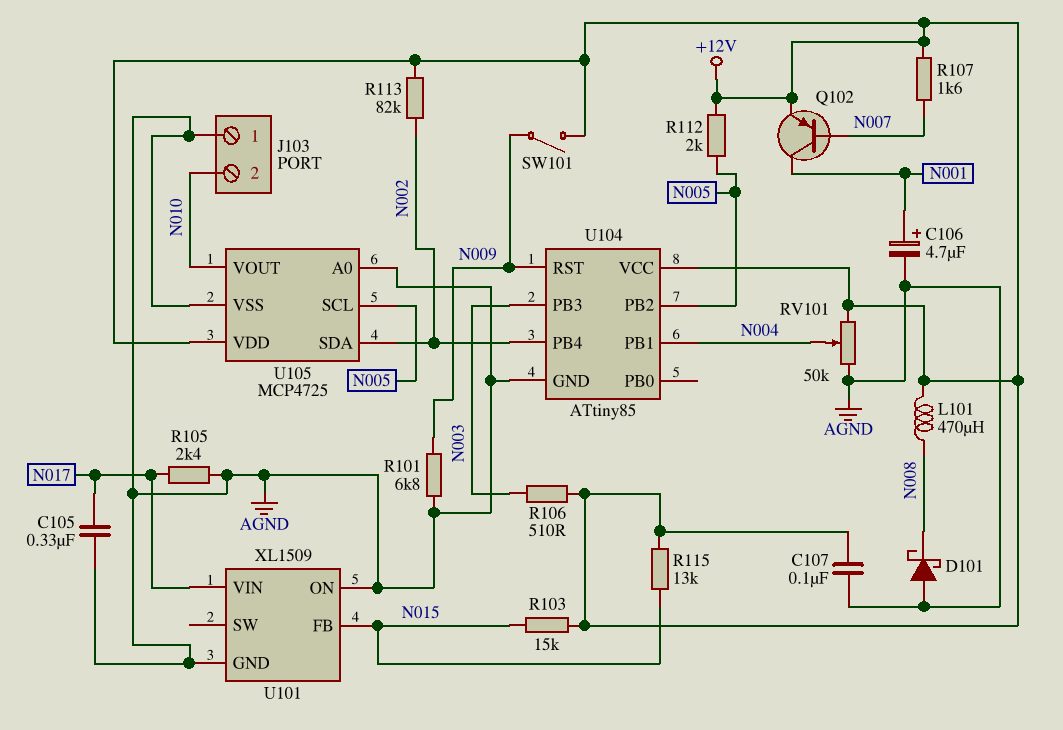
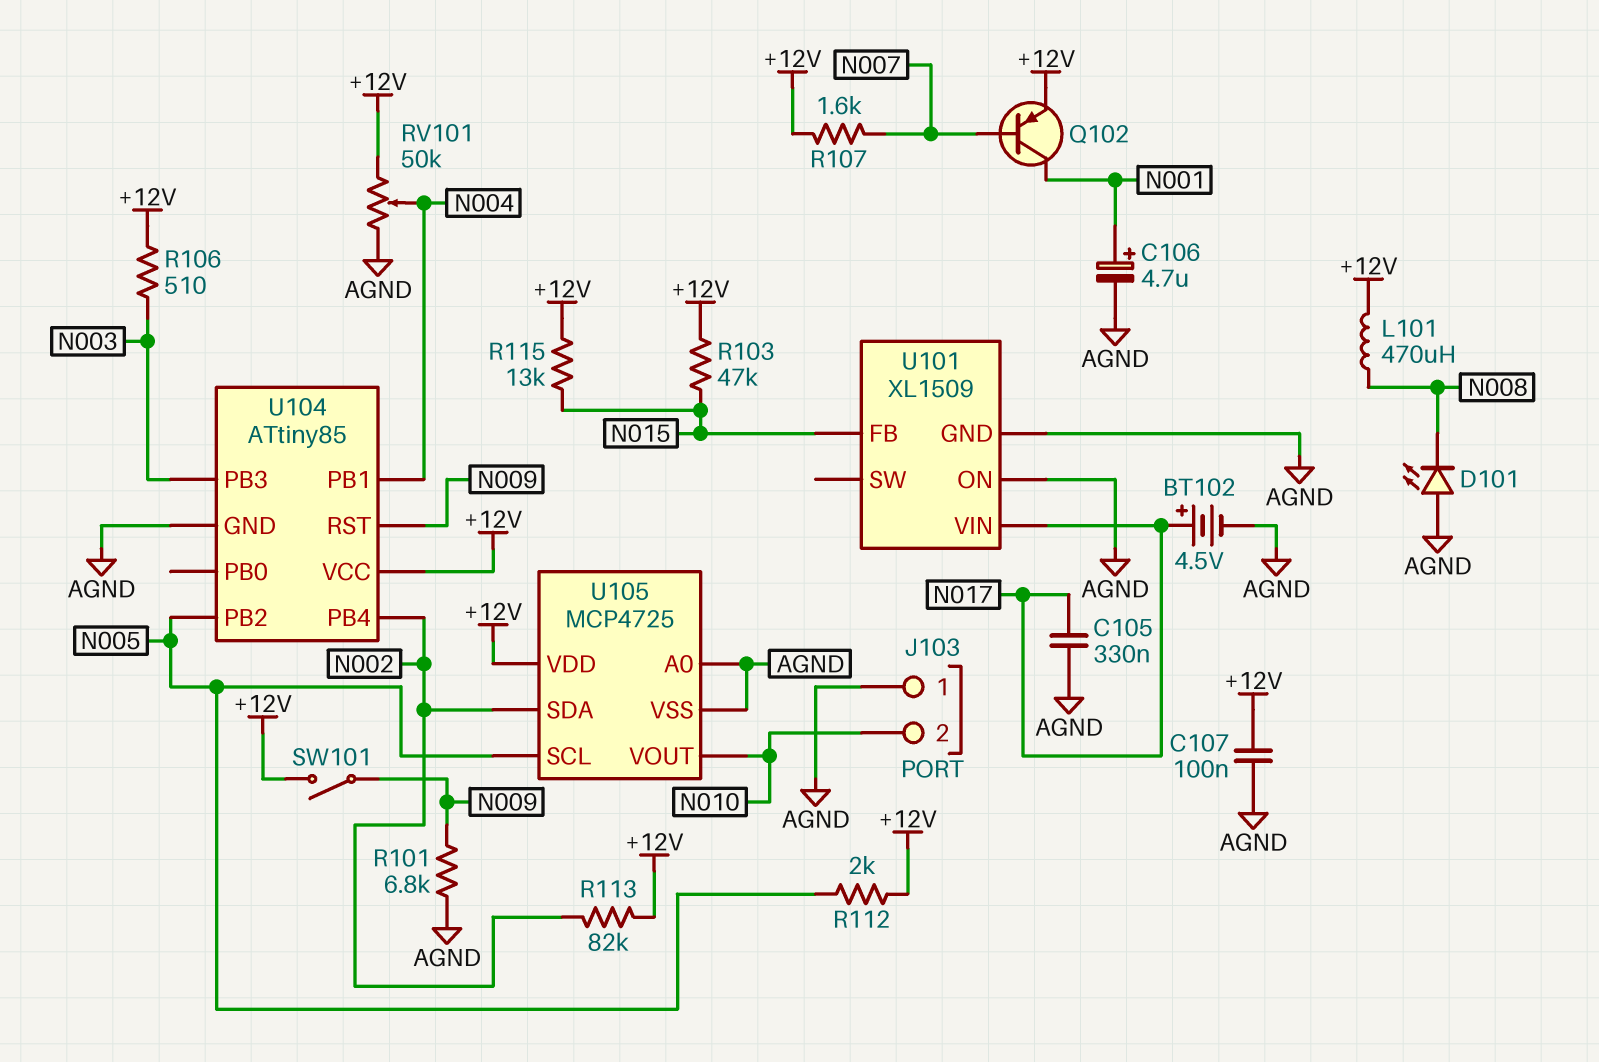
BT102: none -> 4.5V (plus N017, minus AGND)
D101: schottky (A AGND, K N008) -> LED (A AGND, K N008)
R103: 15k (+12V, N015) -> 47k (+12V, N015)
R105: 2.4k (AGND, N017) -> none

